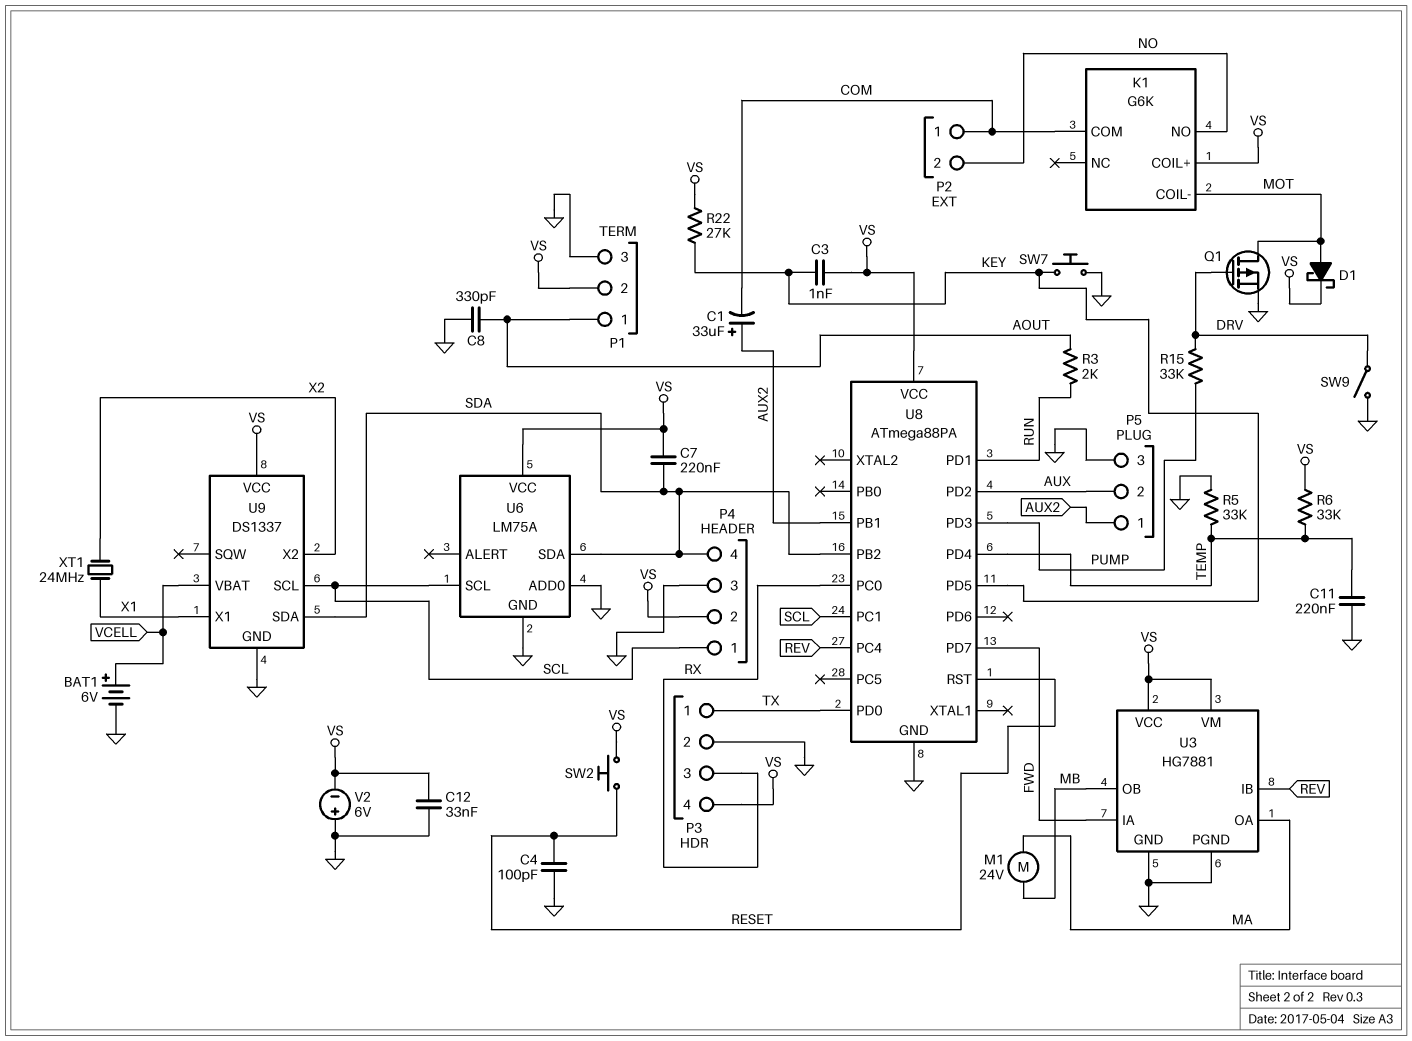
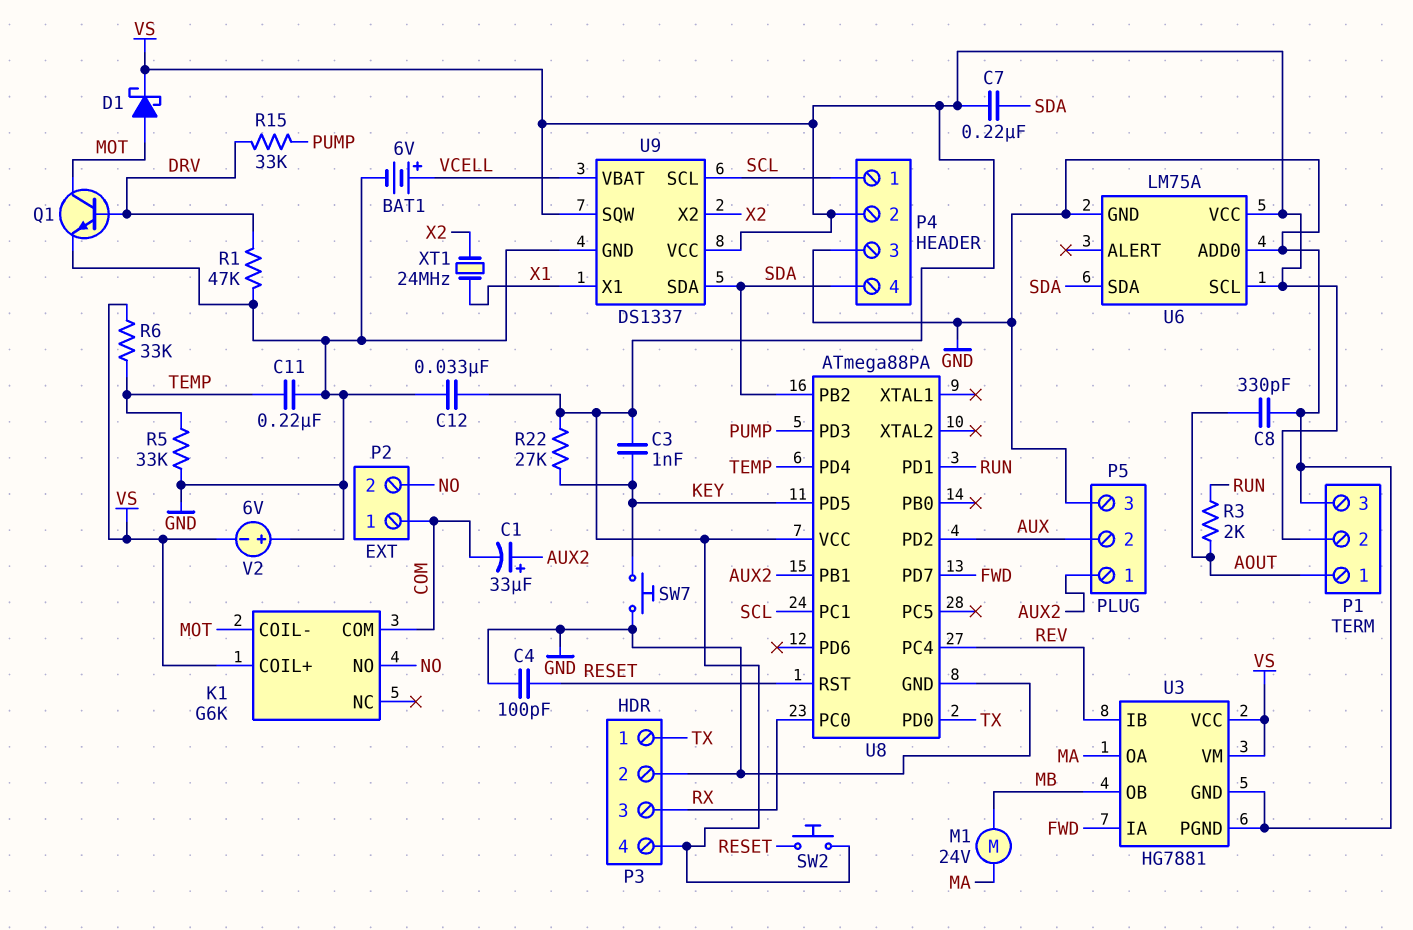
Q1: PMOS (G DRV, D MOT, S GND) -> NPN (B DRV, C MOT, E GND)
R1: none -> 47k (DRV, GND)
SW9: switch (DRV, GND) -> none
U6 pin SCL: SCL -> VS
U9 pin SQW: none -> VS

